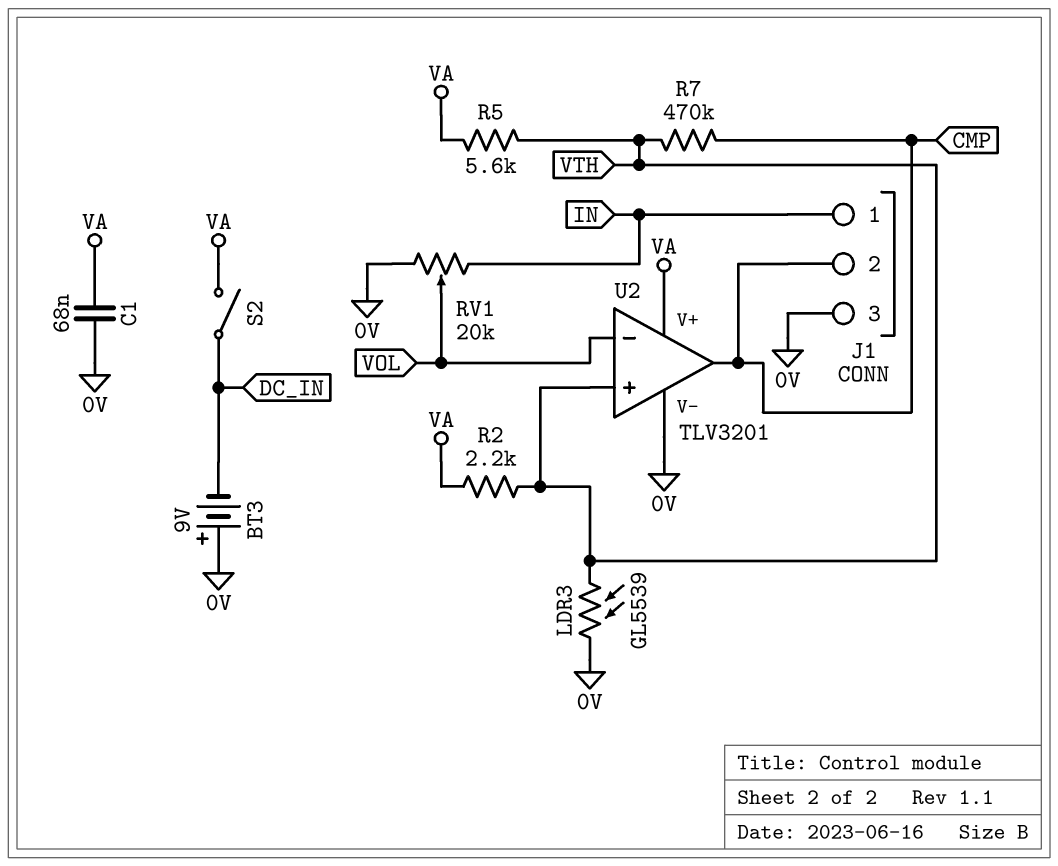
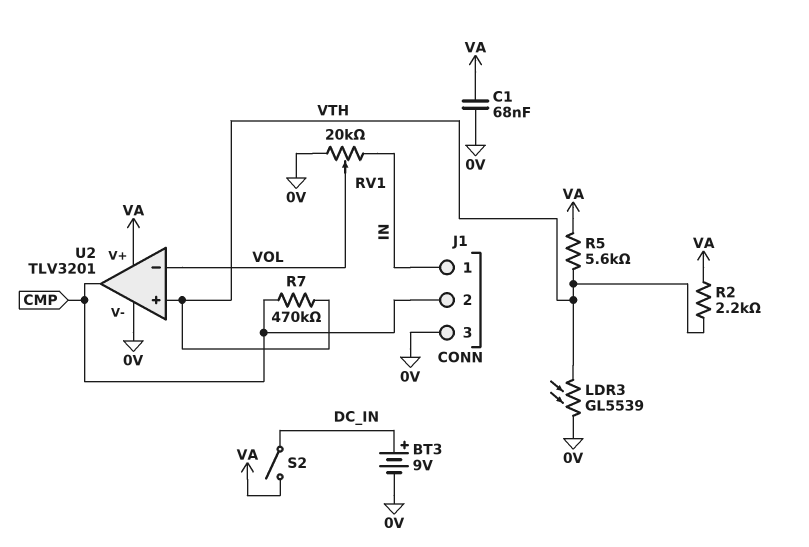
BT3: 9V (plus 0V, minus DC_IN) -> 9V (plus DC_IN, minus 0V)

